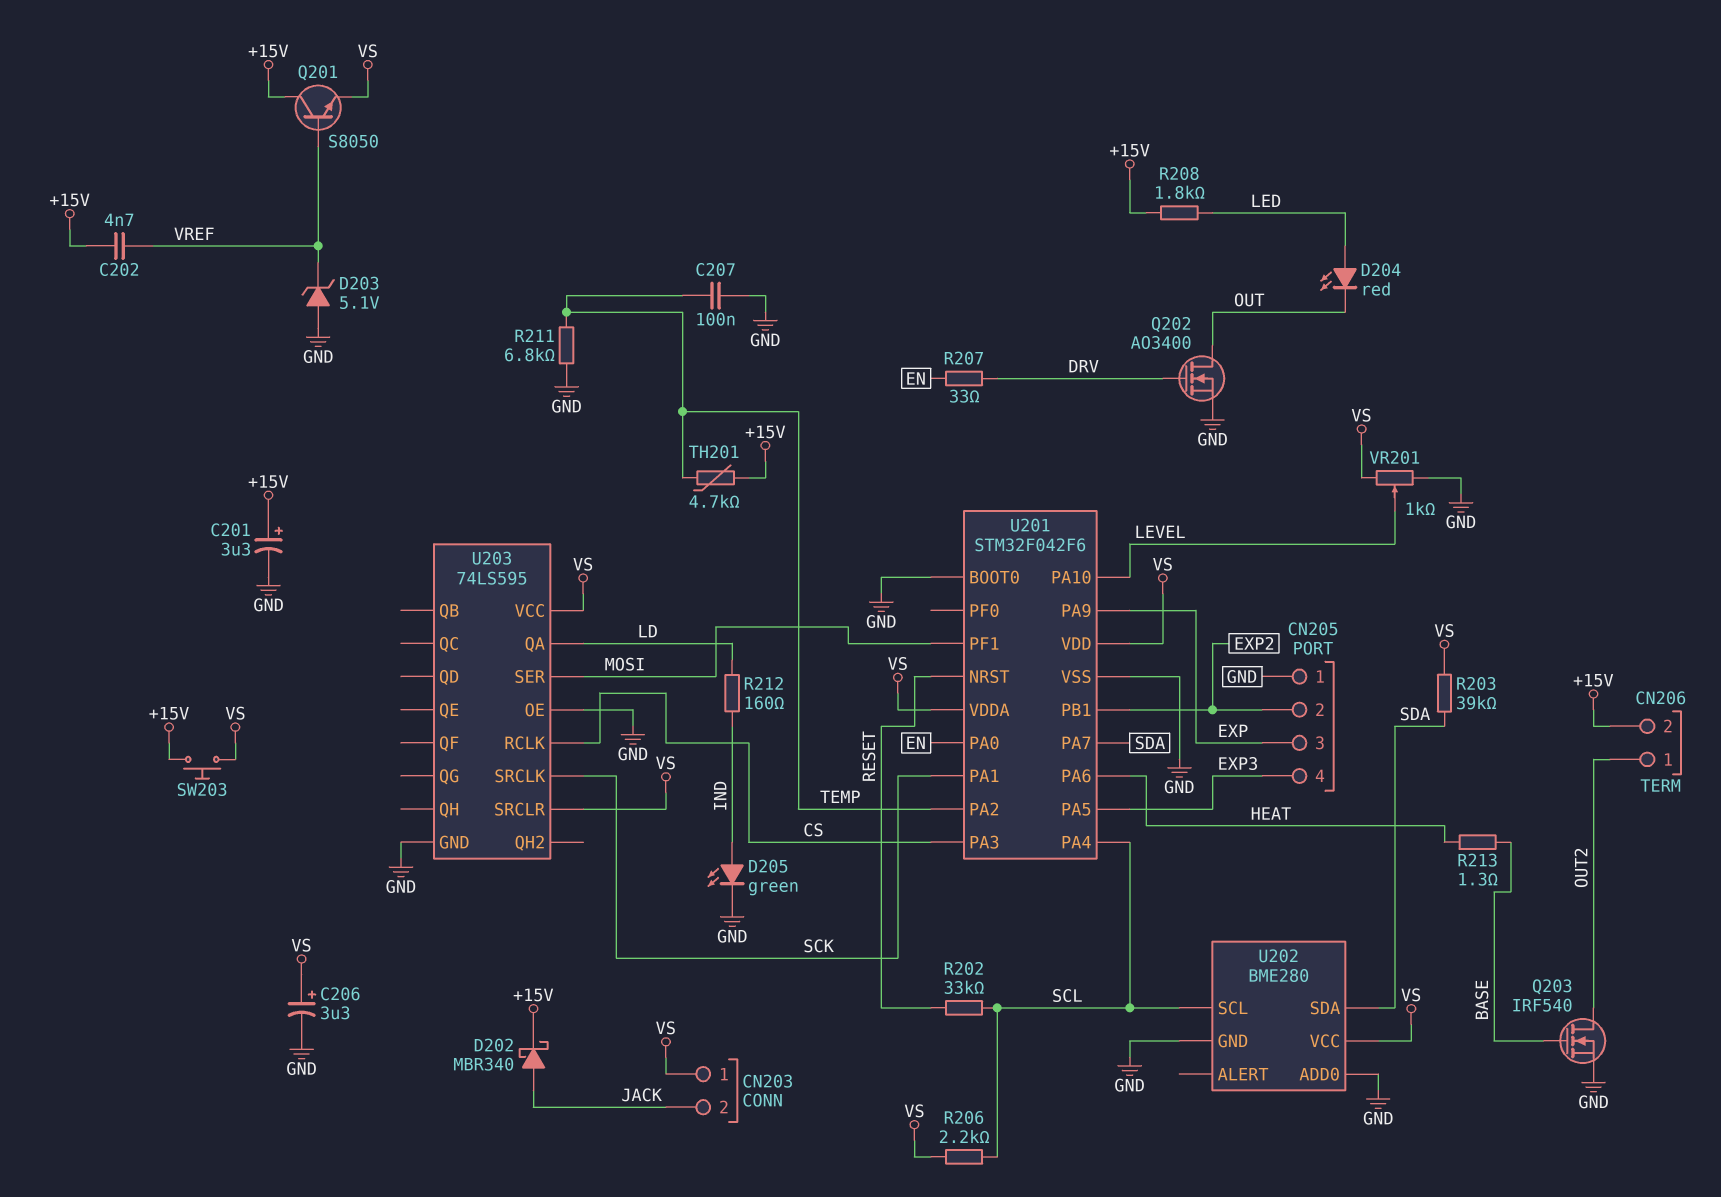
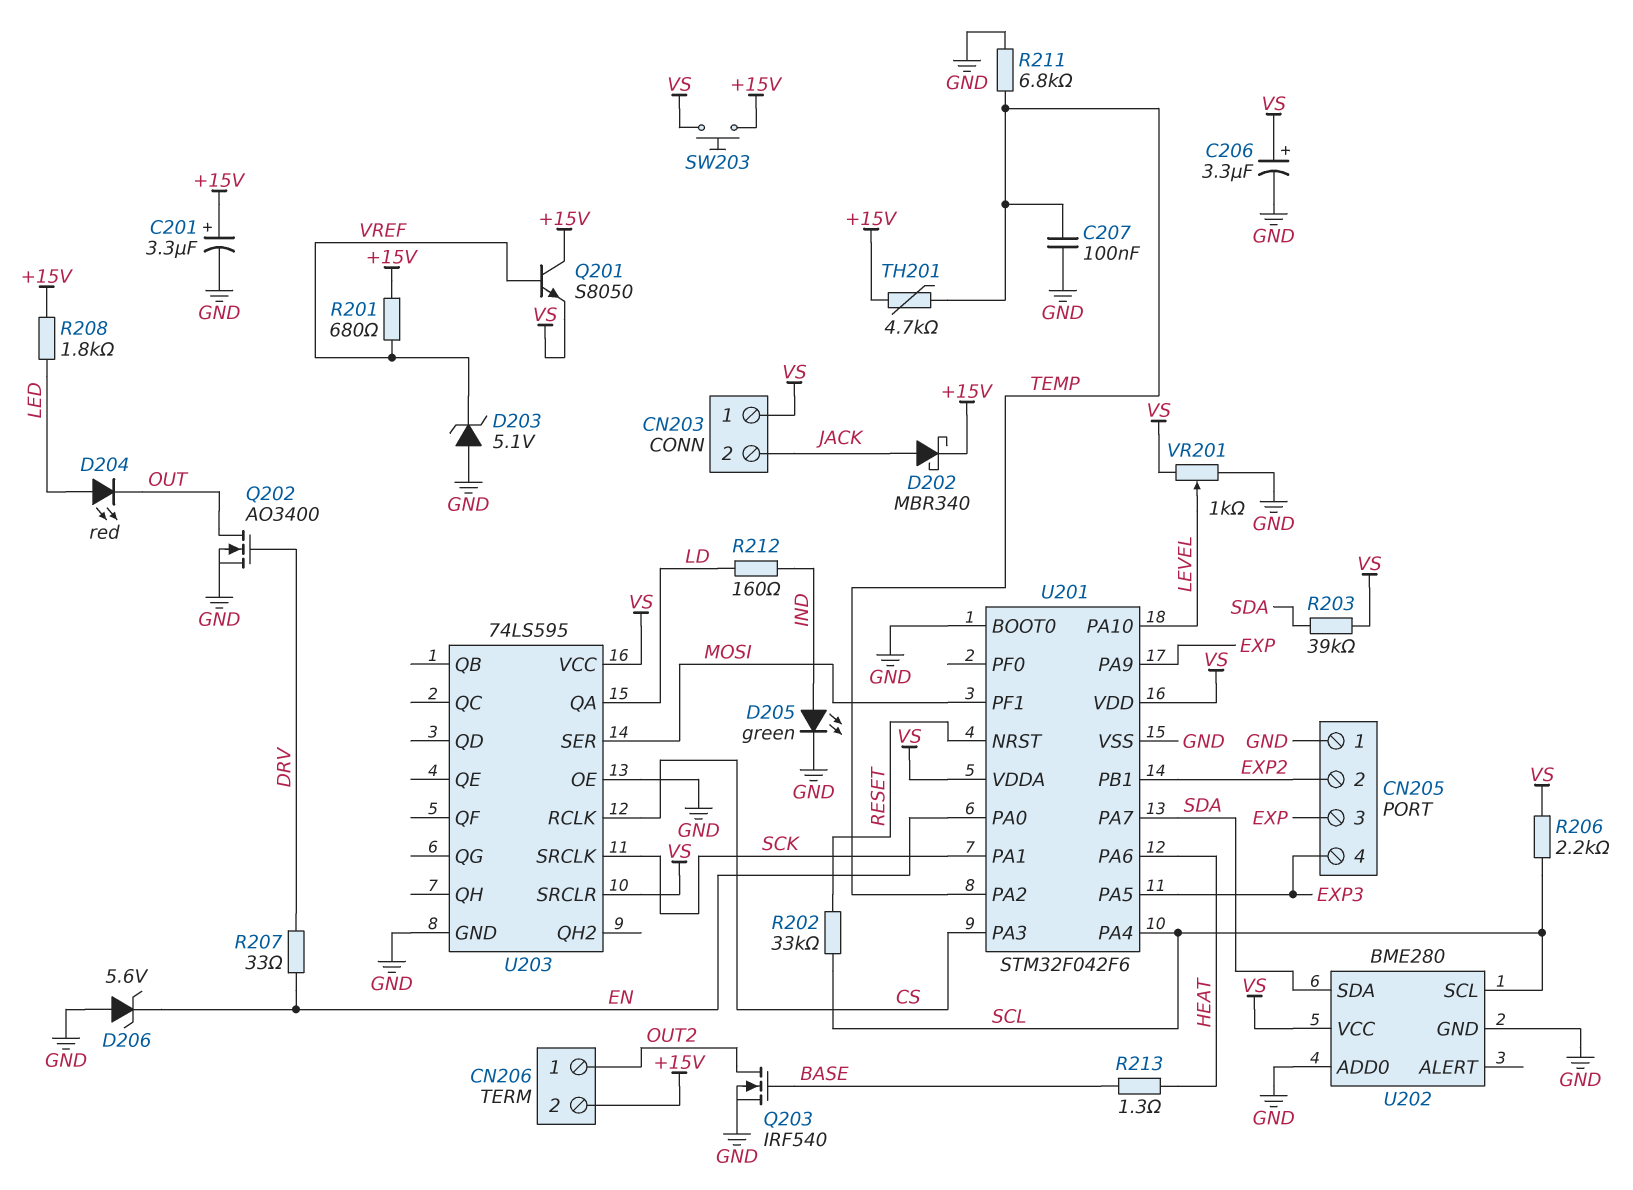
C202: 4.7nF (+15V, VREF) -> none
D206: none -> zener 5.6V (A GND, K EN)
R201: none -> 680 (+15V, VREF)

